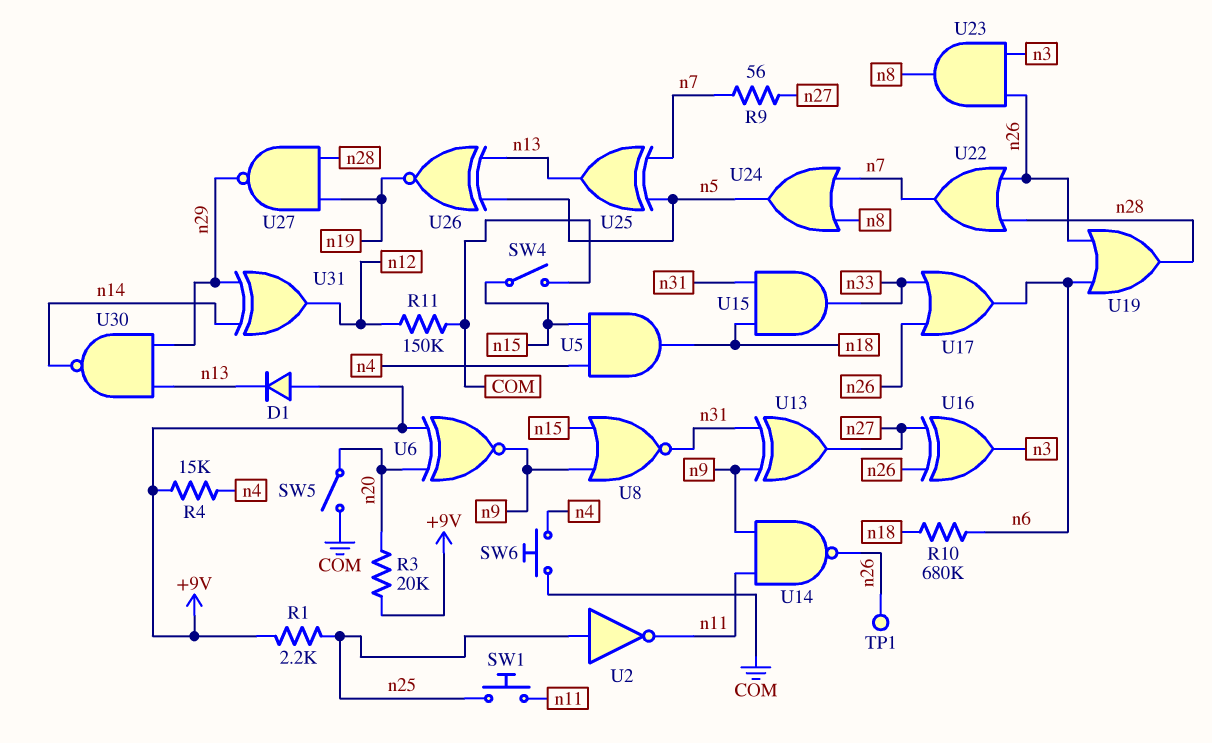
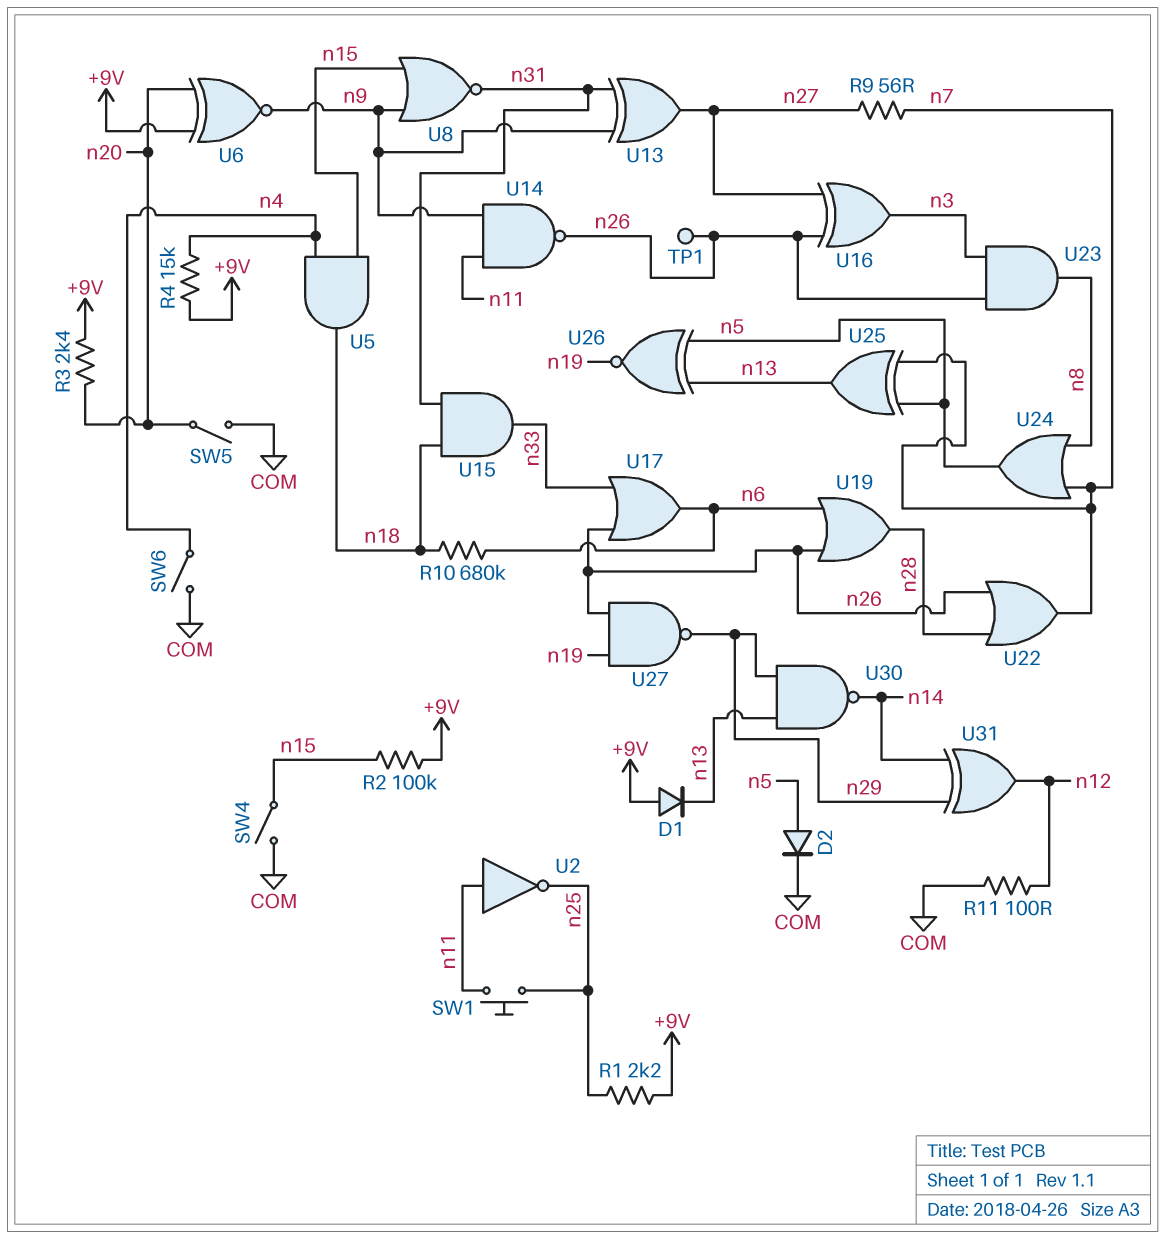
D2: none -> diode (A n5, K COM)
R2: none -> 100k (+9V, n15)
R3: 20k (+9V, n20) -> 2.4k (+9V, n20)
R11: 150k (COM, n12) -> 100 (COM, n12)
SW6: button (COM, n4) -> switch (COM, n4)
U2: NOT (in n25, out n11) -> NOT (in n11, out n25)
U27: NAND (in n19, in n28, out n29) -> NAND (in n19, in n26, out n29)

